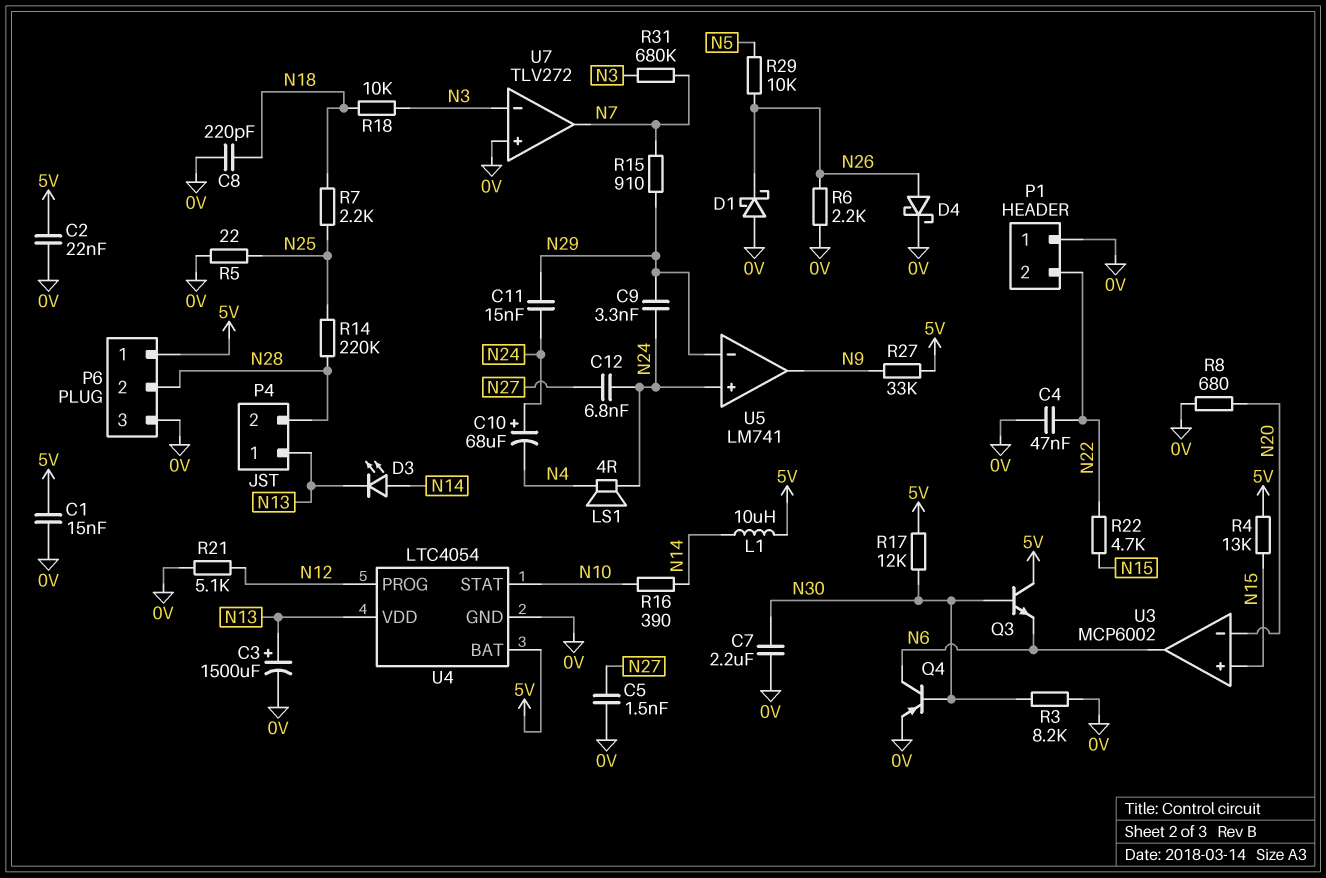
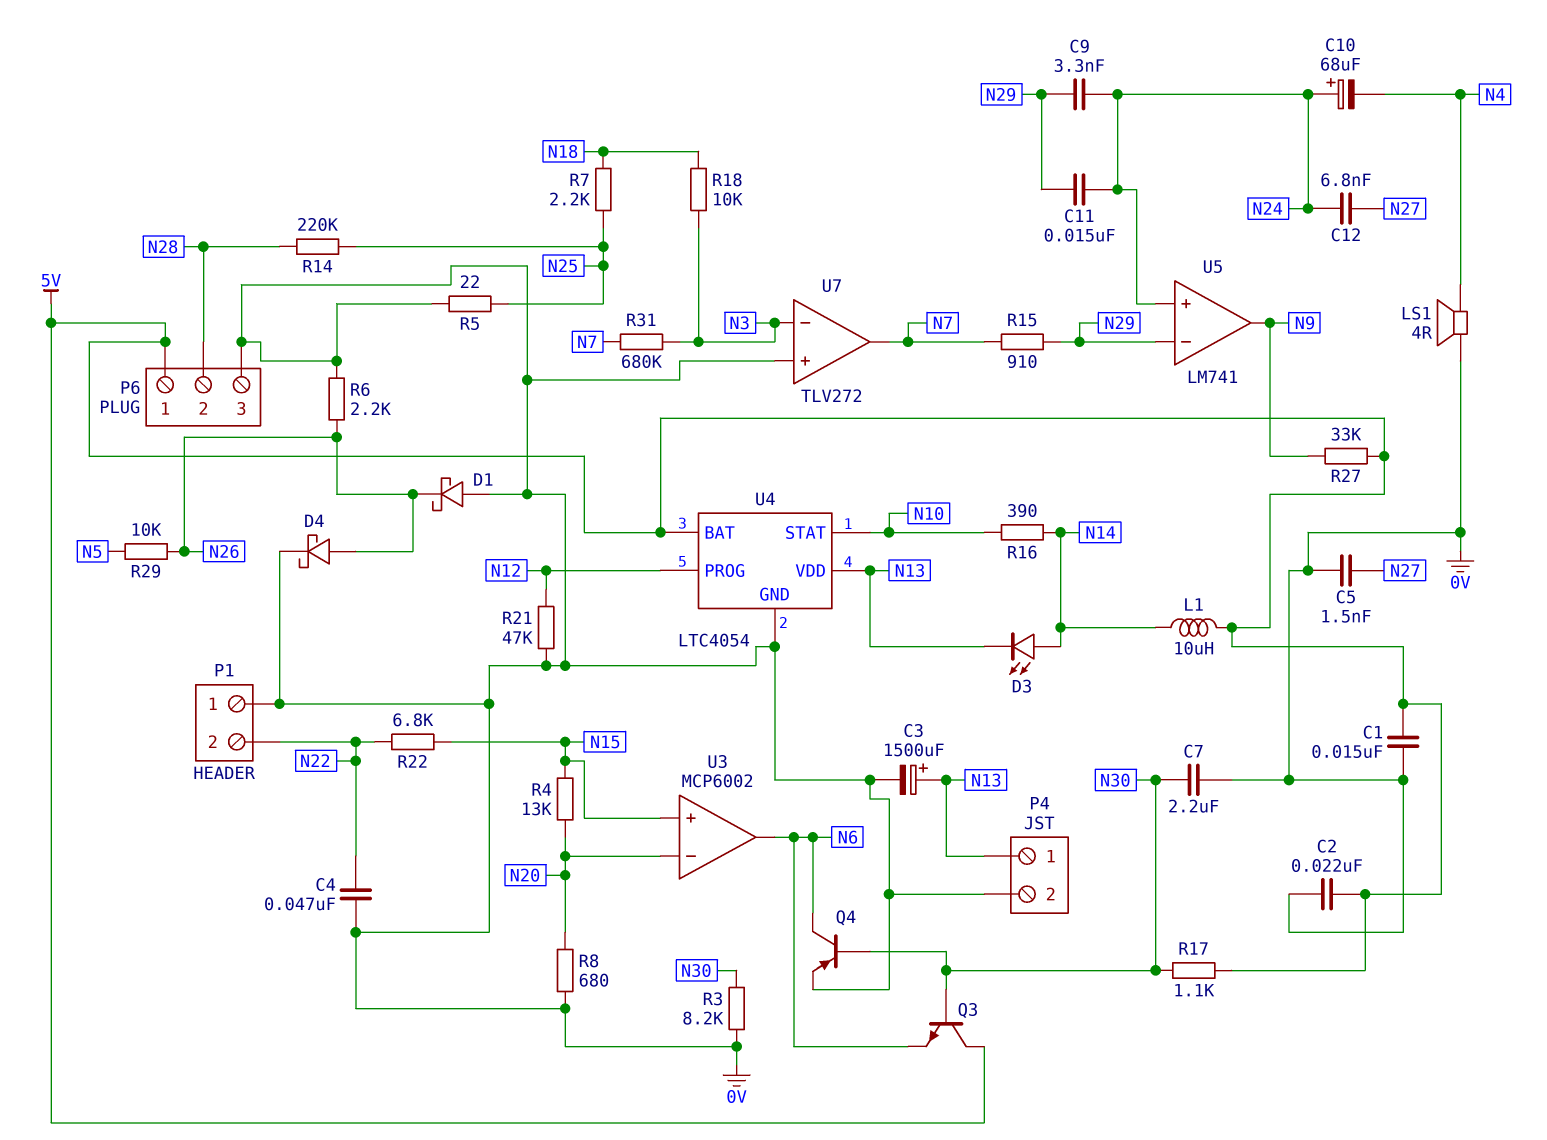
C8: 220pF (0V, N18) -> none
LS1: speaker 4R (N4, N24) -> speaker 4R (0V, N4)
P4 pin 2: N28 -> 0V
R4: 13k (5V, N15) -> 13k (N15, N20)
R17: 12k (5V, N30) -> 1.1k (5V, N30)
R21: 5.1k (0V, N12) -> 47k (0V, N12)
R22: 4.7k (N15, N22) -> 6.8k (N15, N22)

